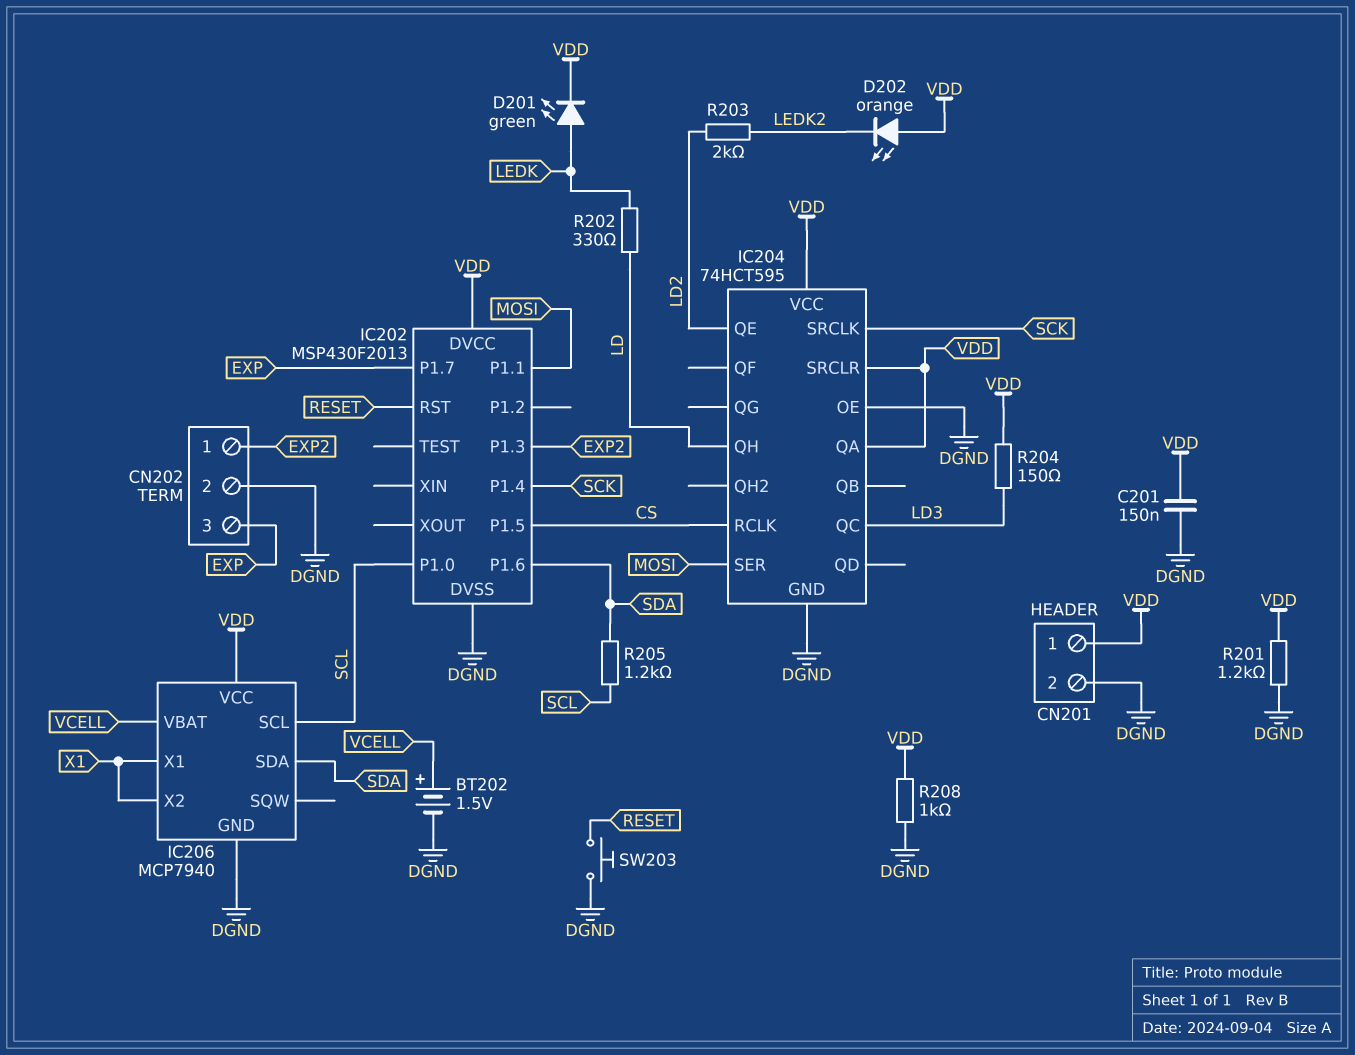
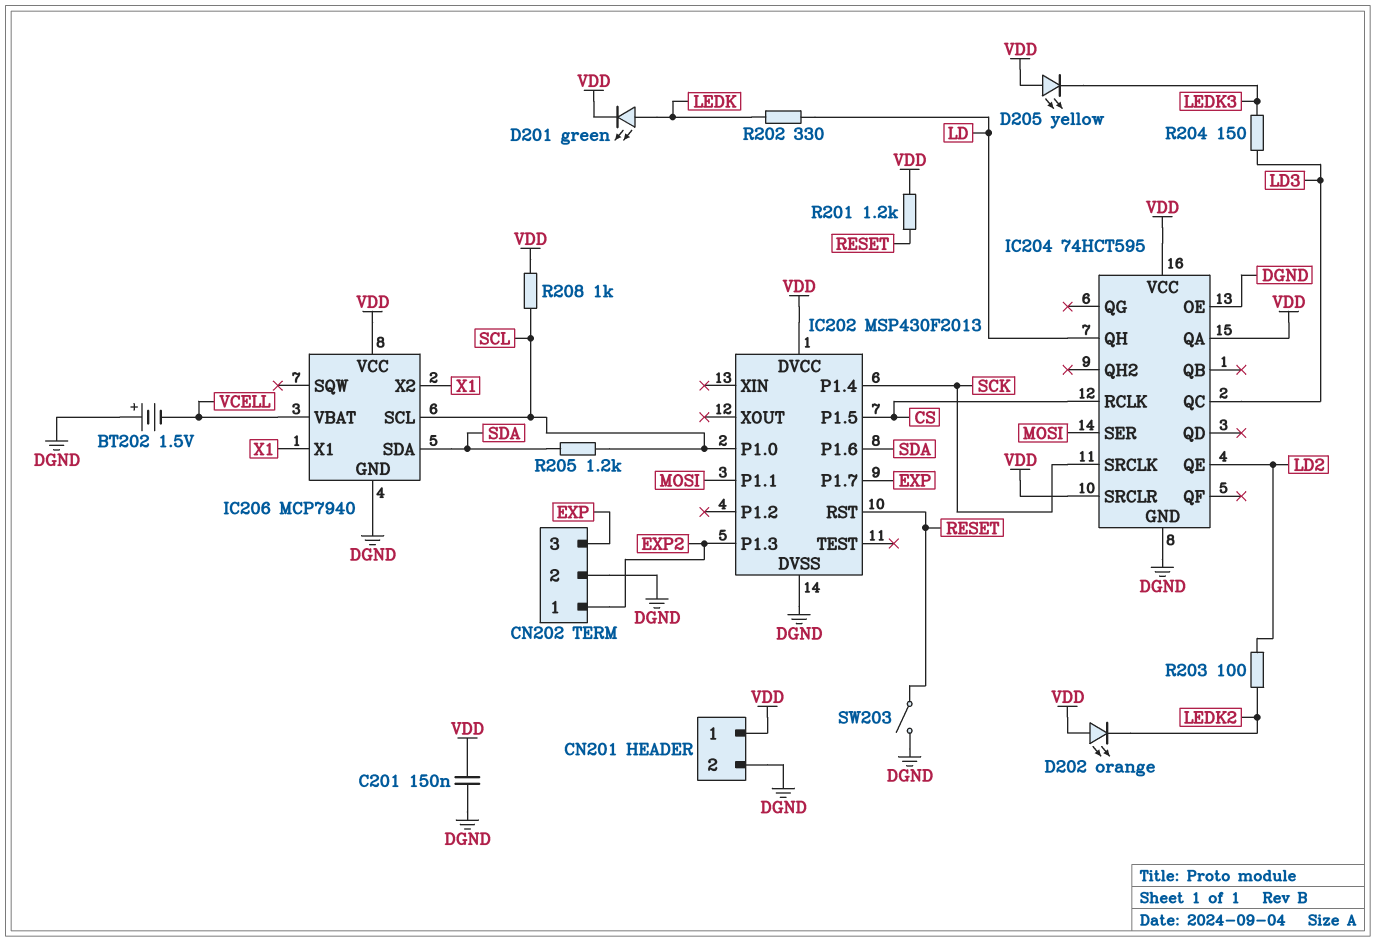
BT202: 1.5V (plus VCELL, minus DGND) -> 1.5V (plus DGND, minus VCELL)
D205: none -> LED yellow (A VDD, K LEDK3)
R201: 1.2k (DGND, VDD) -> 1.2k (RESET, VDD)
R203: 2k (LD2, LEDK2) -> 100 (LD2, LEDK2)
R204: 150 (LD3, VDD) -> 150 (LD3, LEDK3)
R208: 1k (DGND, VDD) -> 1k (SCL, VDD)
SW203: button (DGND, RESET) -> switch (DGND, RESET)

